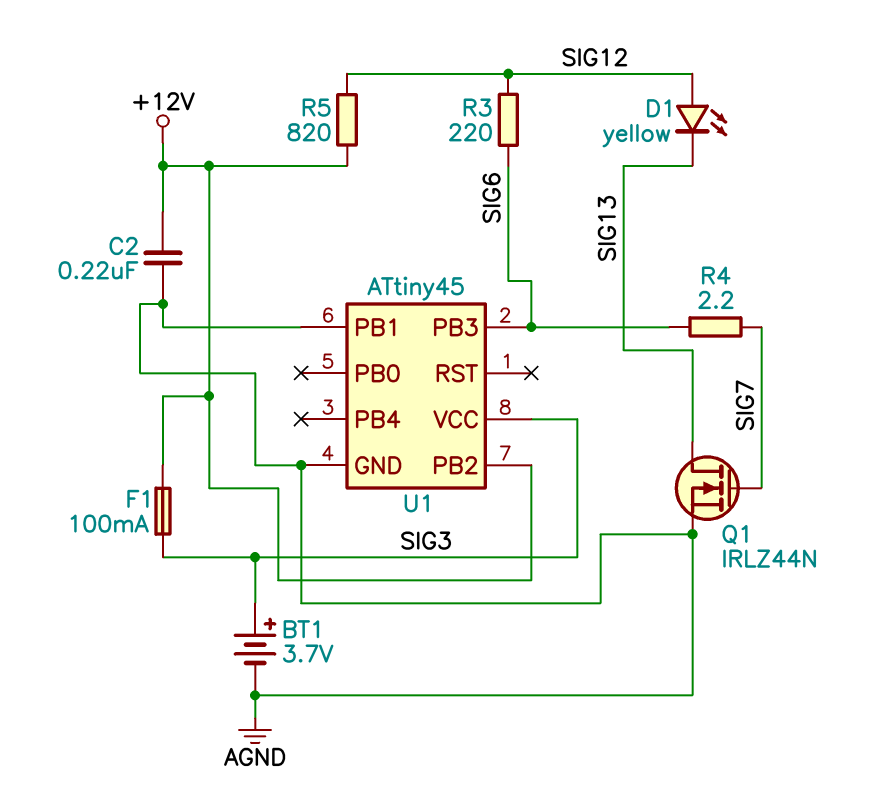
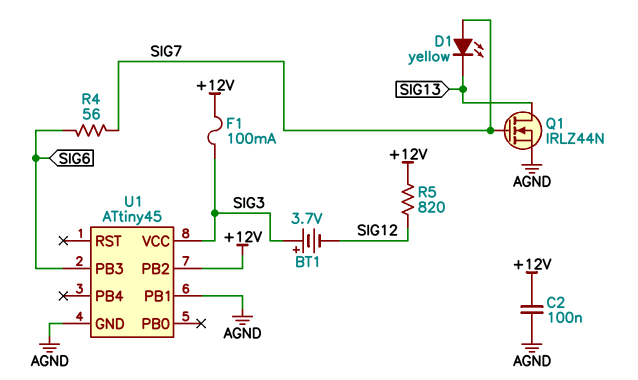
BT1: 3.7V (plus SIG3, minus AGND) -> 3.7V (plus SIG3, minus SIG12)
C2: 220nF (+12V, AGND) -> 100nF (+12V, AGND)
D1: LED yellow (A SIG12, K SIG13) -> LED yellow (A SIG7, K SIG13)
R3: 220 (SIG6, SIG12) -> none
R4: 2.2 (SIG6, SIG7) -> 56 (SIG6, SIG7)

